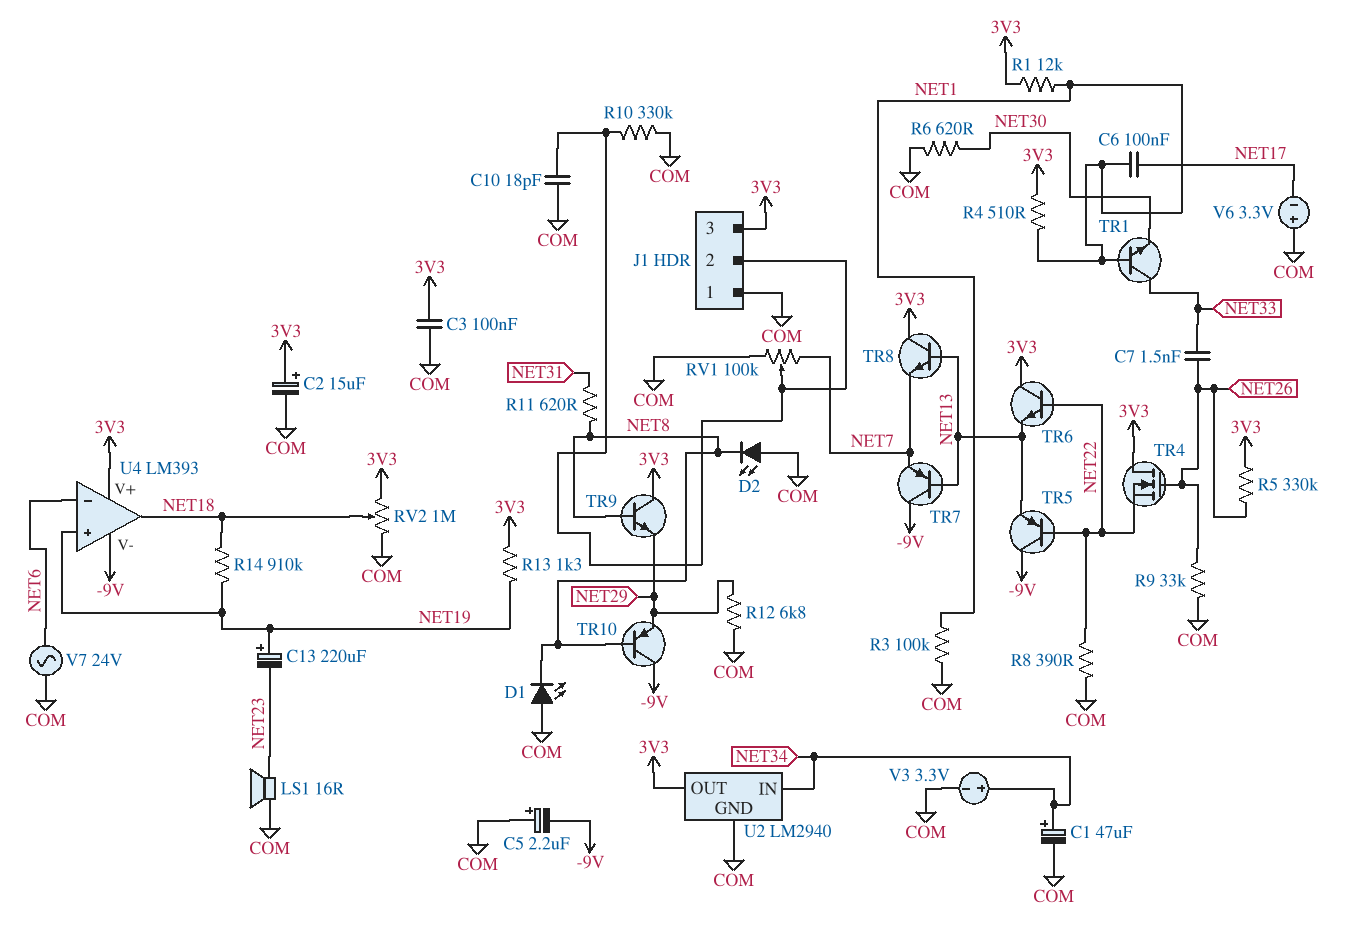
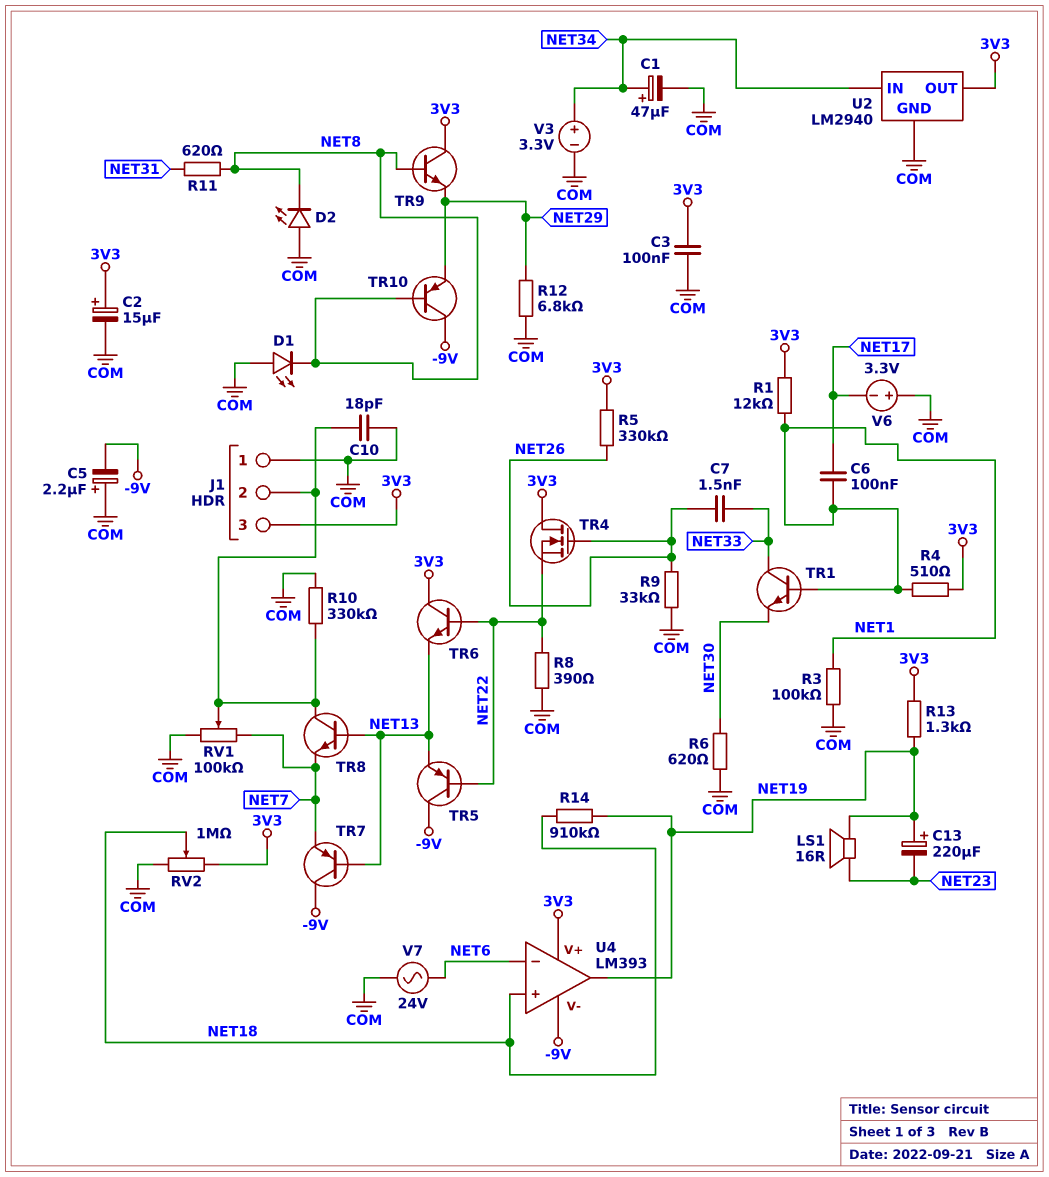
LS1: speaker 16R (COM, NET23) -> speaker 16R (NET19, NET23)
TR8: NPN (B NET13, C 3V3, E NET7) -> NPN (B NET13, C J1/2, E NET7)
U4 pin in+: NET19 -> NET18
U4 pin out: NET18 -> NET19

